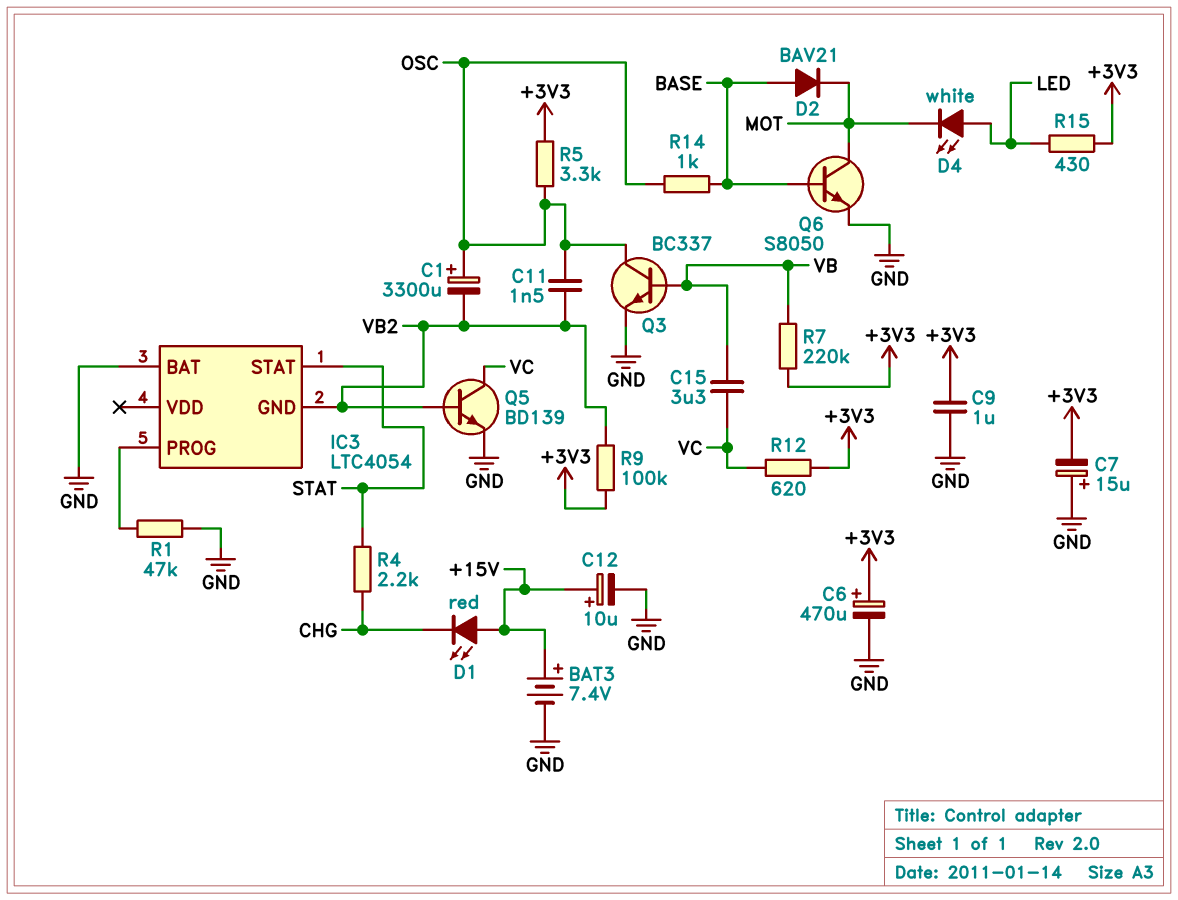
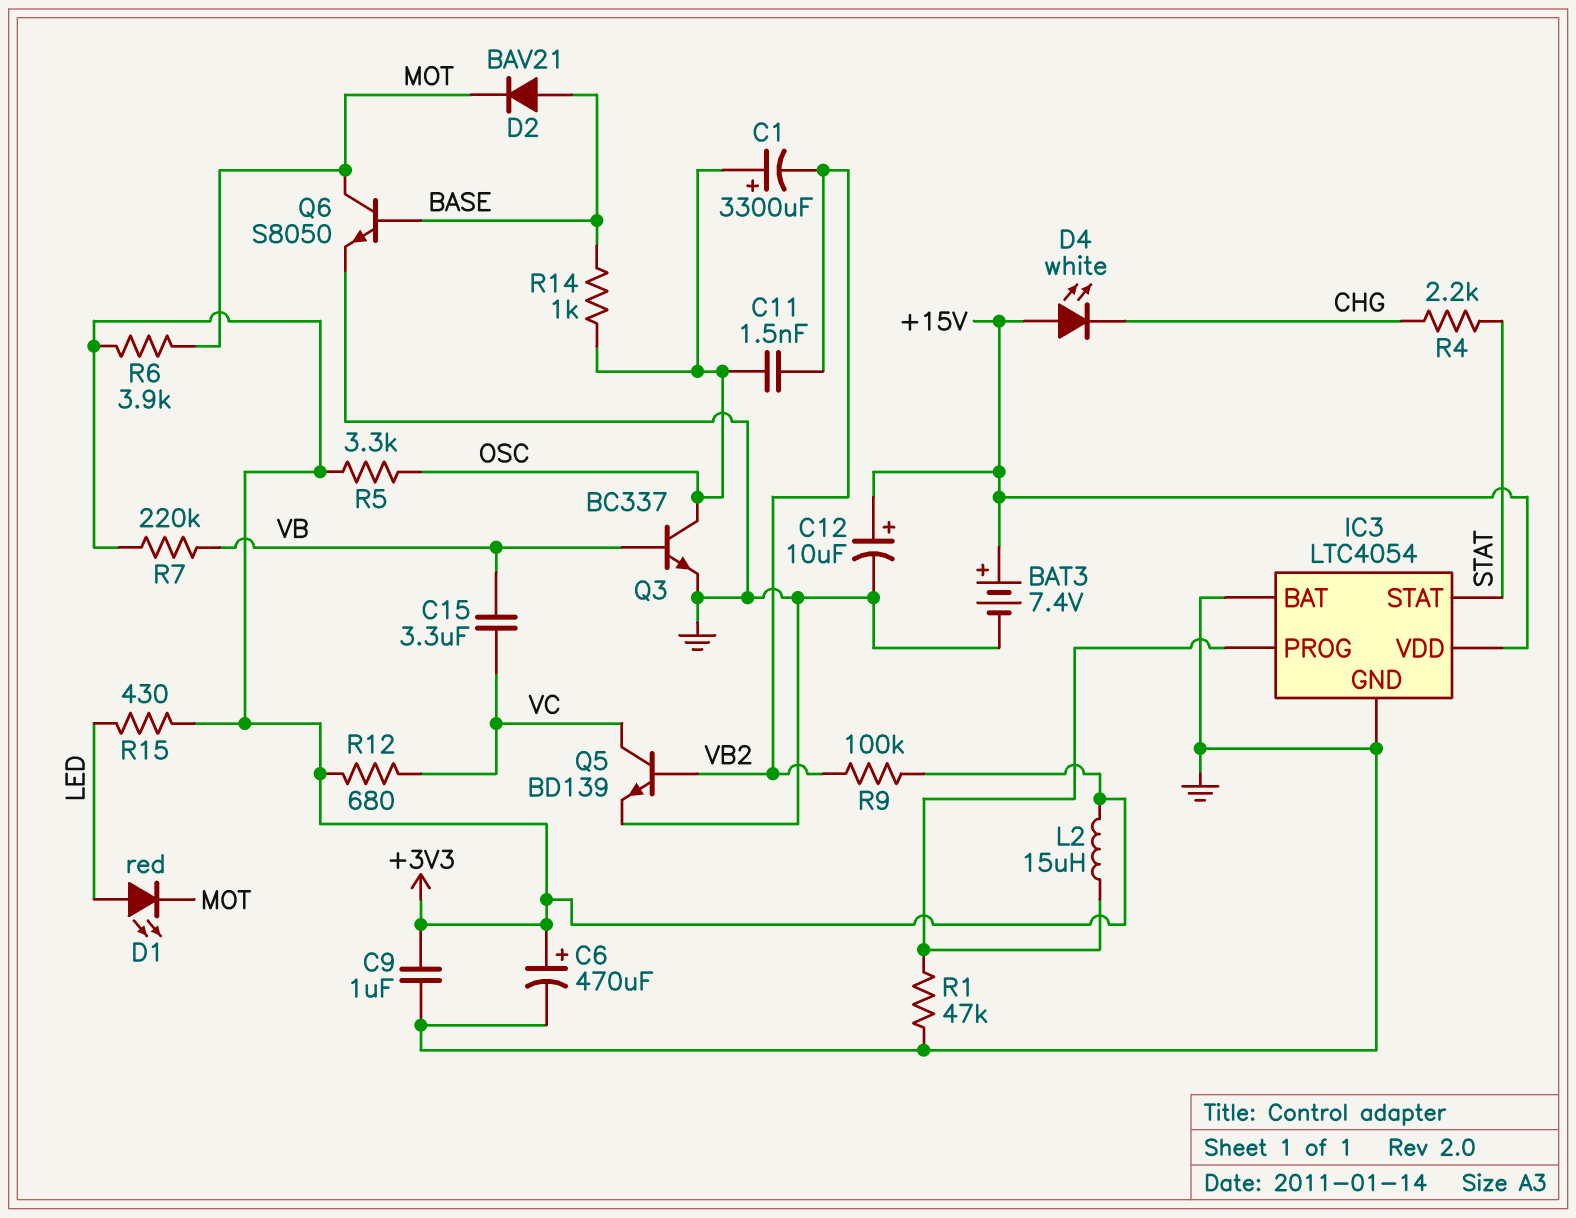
C7: 15uF (plus GND, minus +3V3) -> none
D1: LED red (A +15V, K CHG) -> LED red (A LED, K MOT)
D4: LED white (A LED, K MOT) -> LED white (A +15V, K CHG)
IC3 pin GND: VB2 -> GND
IC3 pin VDD: none -> +15V
L2: none -> 15uH (+3V3, IC3/PROG)
R6: none -> 3.9k (+3V3, MOT)
R12: 620 (+3V3, VC) -> 680 (+3V3, VC)

